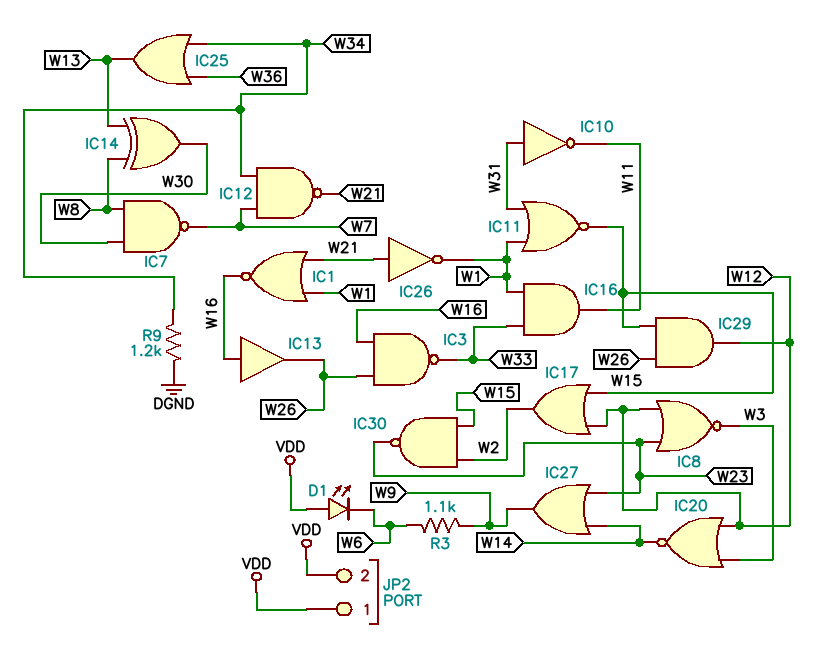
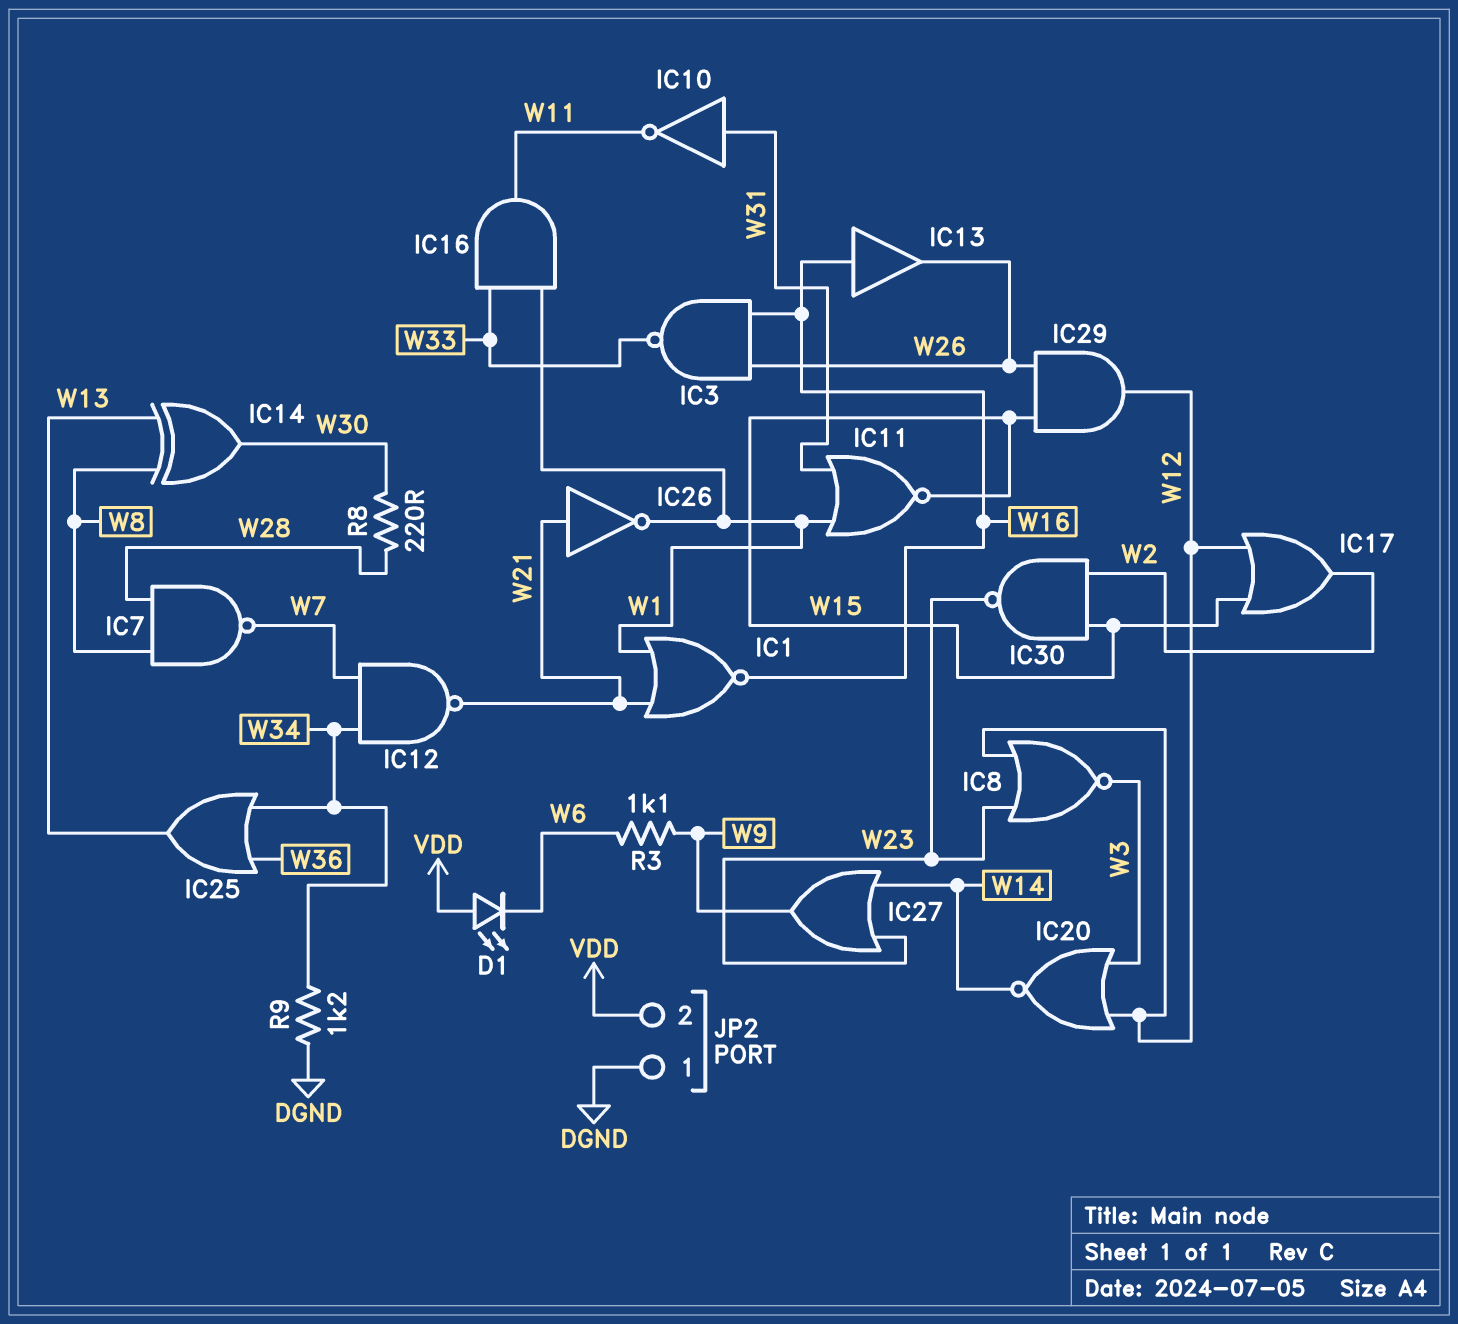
IC7: NAND (in W8, in W30, out W7) -> NAND (in W8, in W28, out W7)
JP2 pin 1: VDD -> DGND
R8: none -> 220 (W28, W30)

